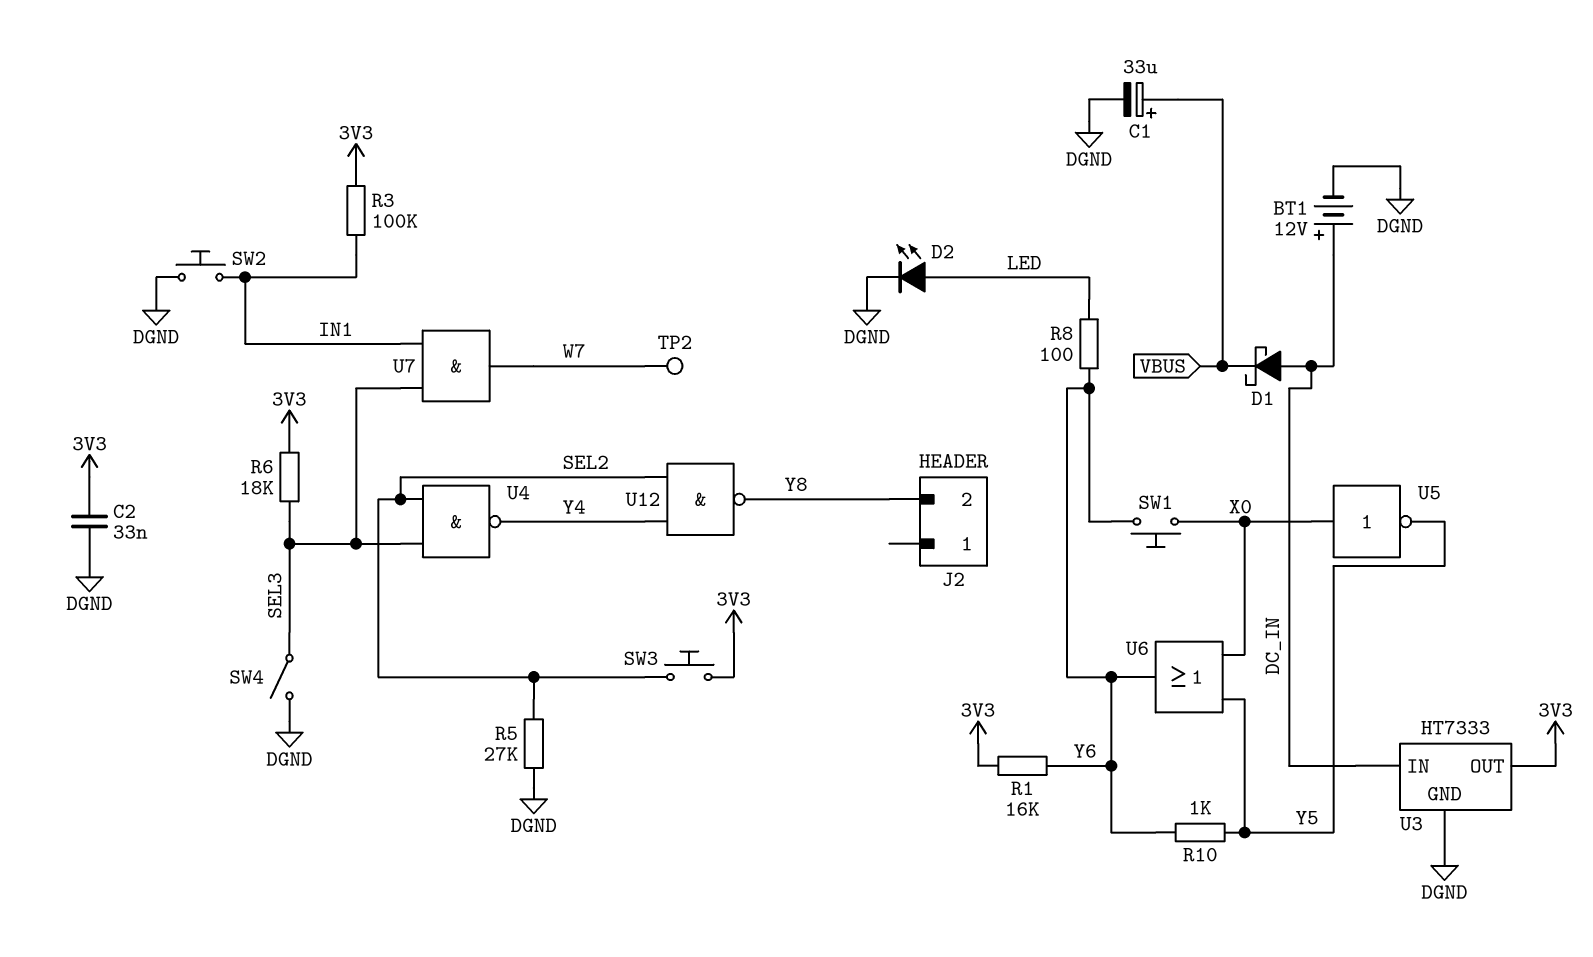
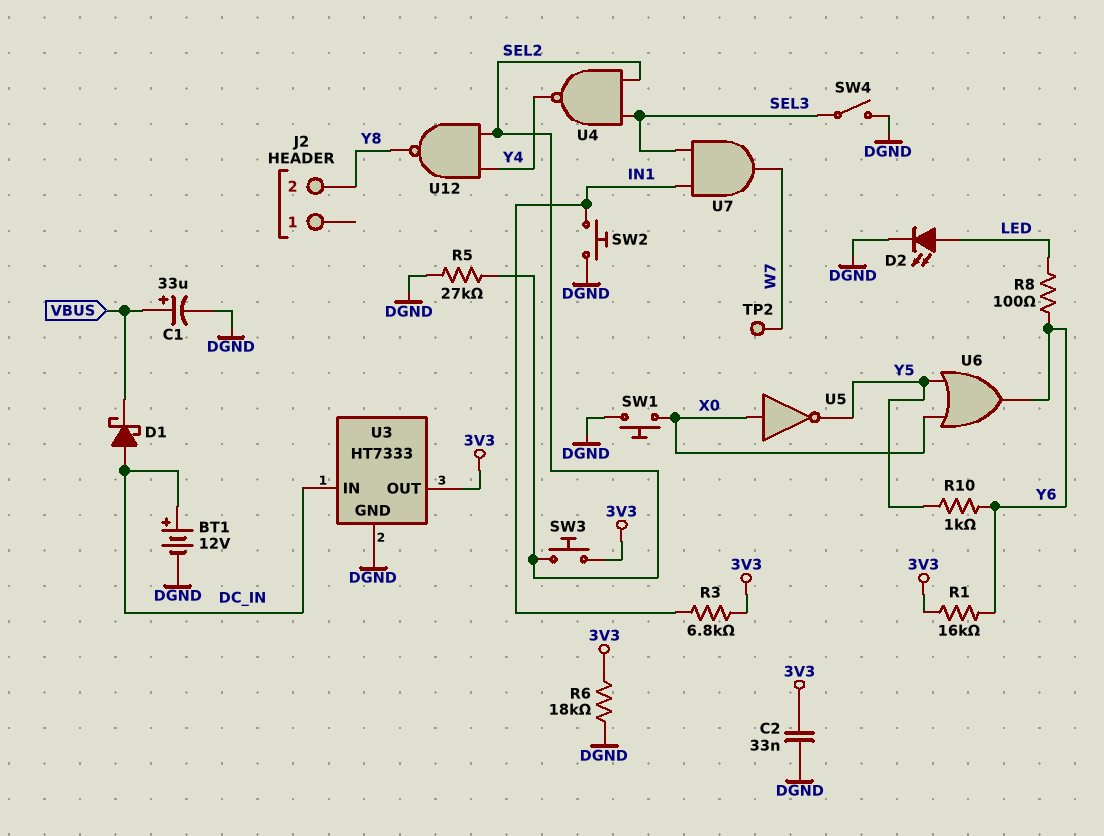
R3: 100k (3V3, IN1) -> 6.8k (3V3, IN1)
R6: 18k (3V3, SEL3) -> 18k (3V3, DGND)
SW1: button (X0, Y6) -> button (DGND, X0)

